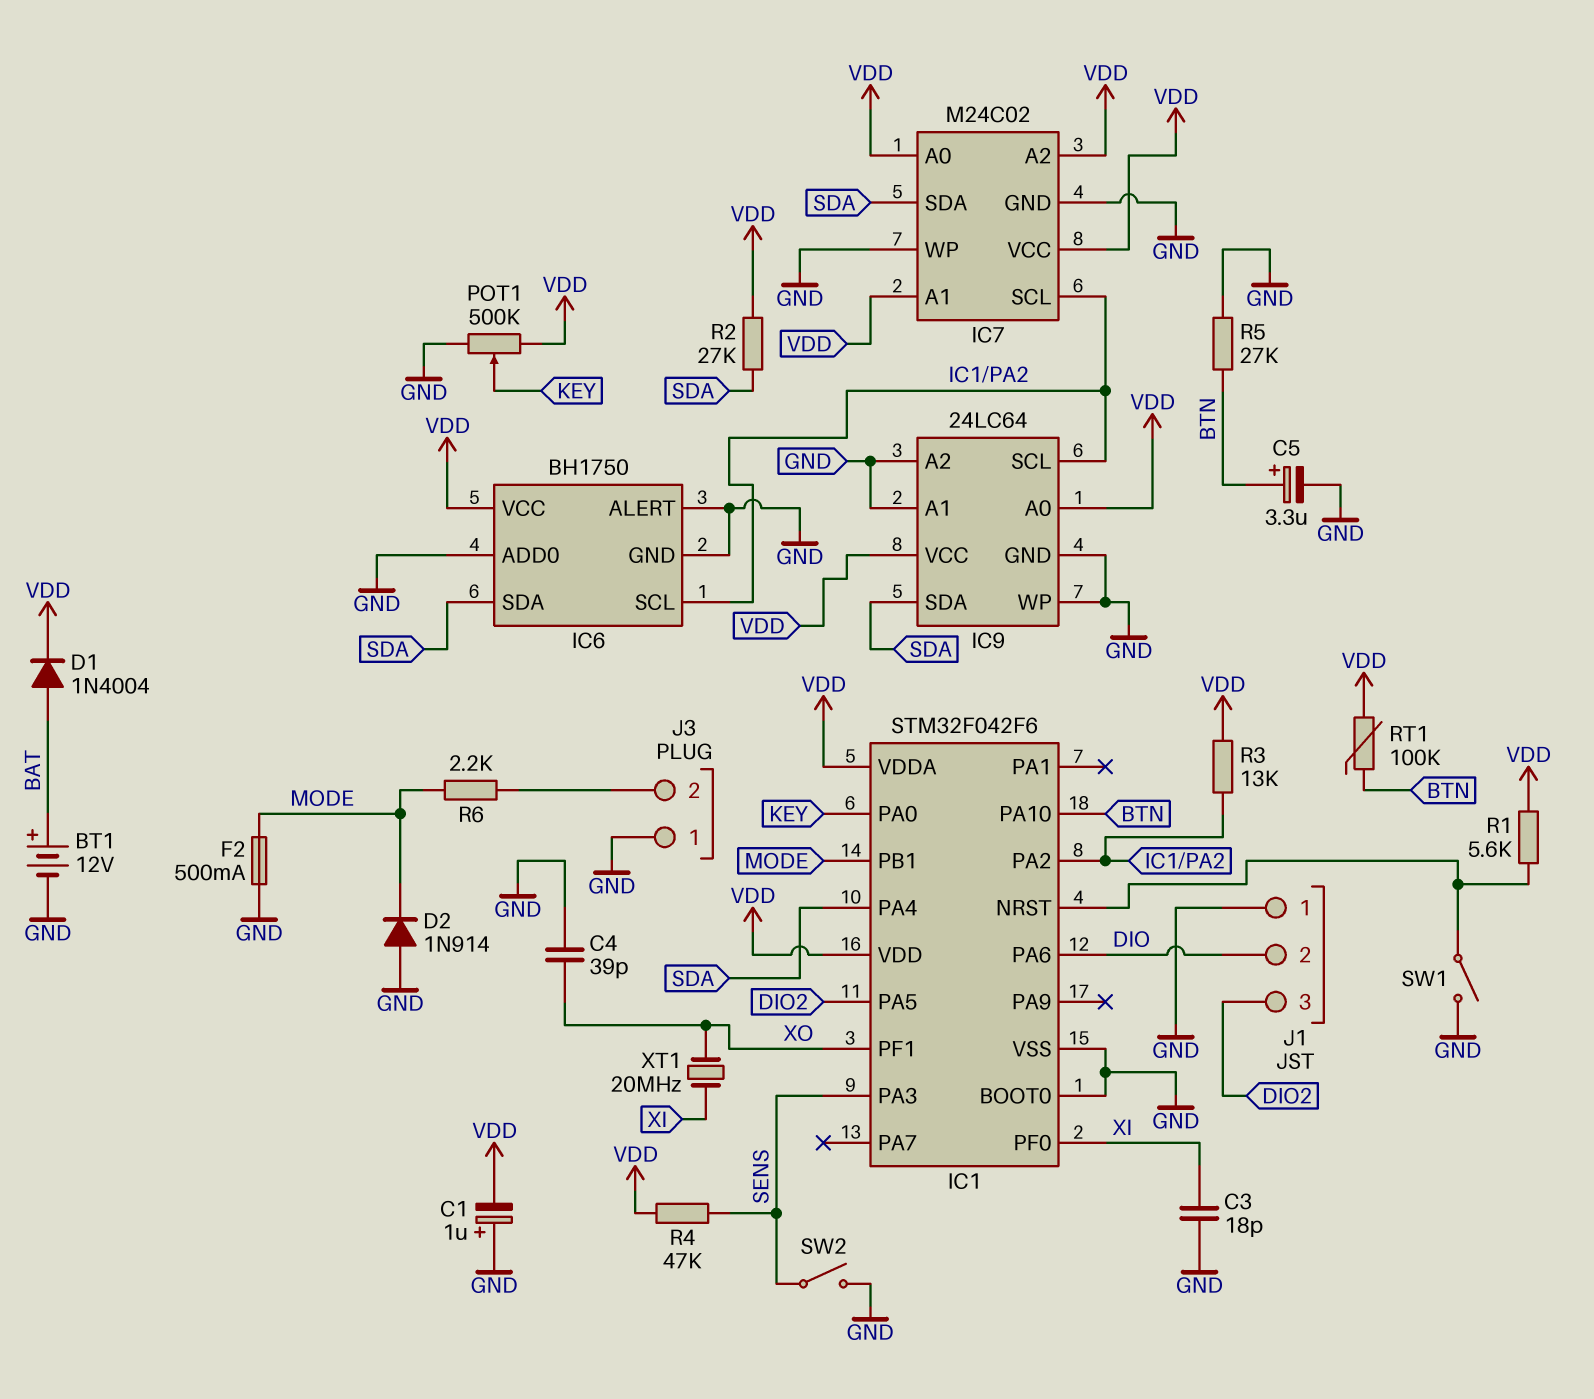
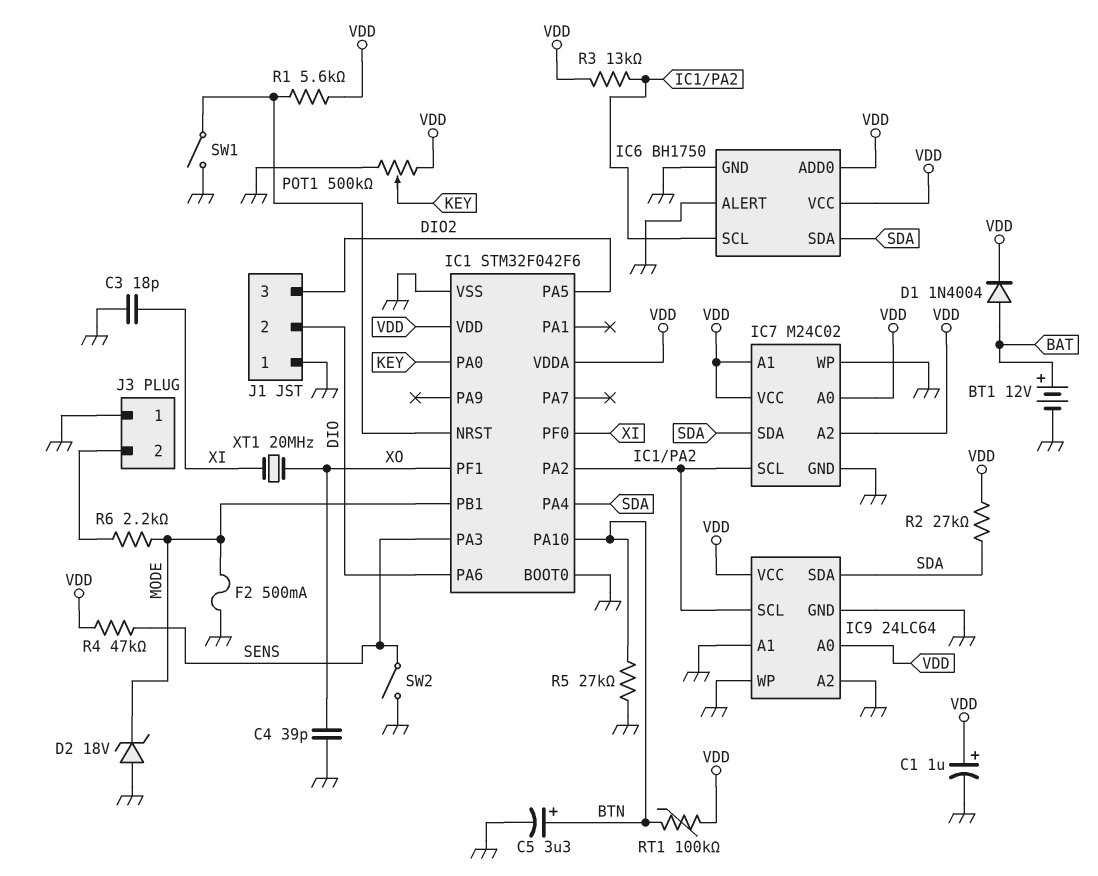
C1: 1uF (plus GND, minus VDD) -> 1uF (plus VDD, minus GND)
D2: diode 1N914 (A GND, K MODE) -> zener 18V (A GND, K MODE)
IC6 pin ADD0: GND -> VDD

